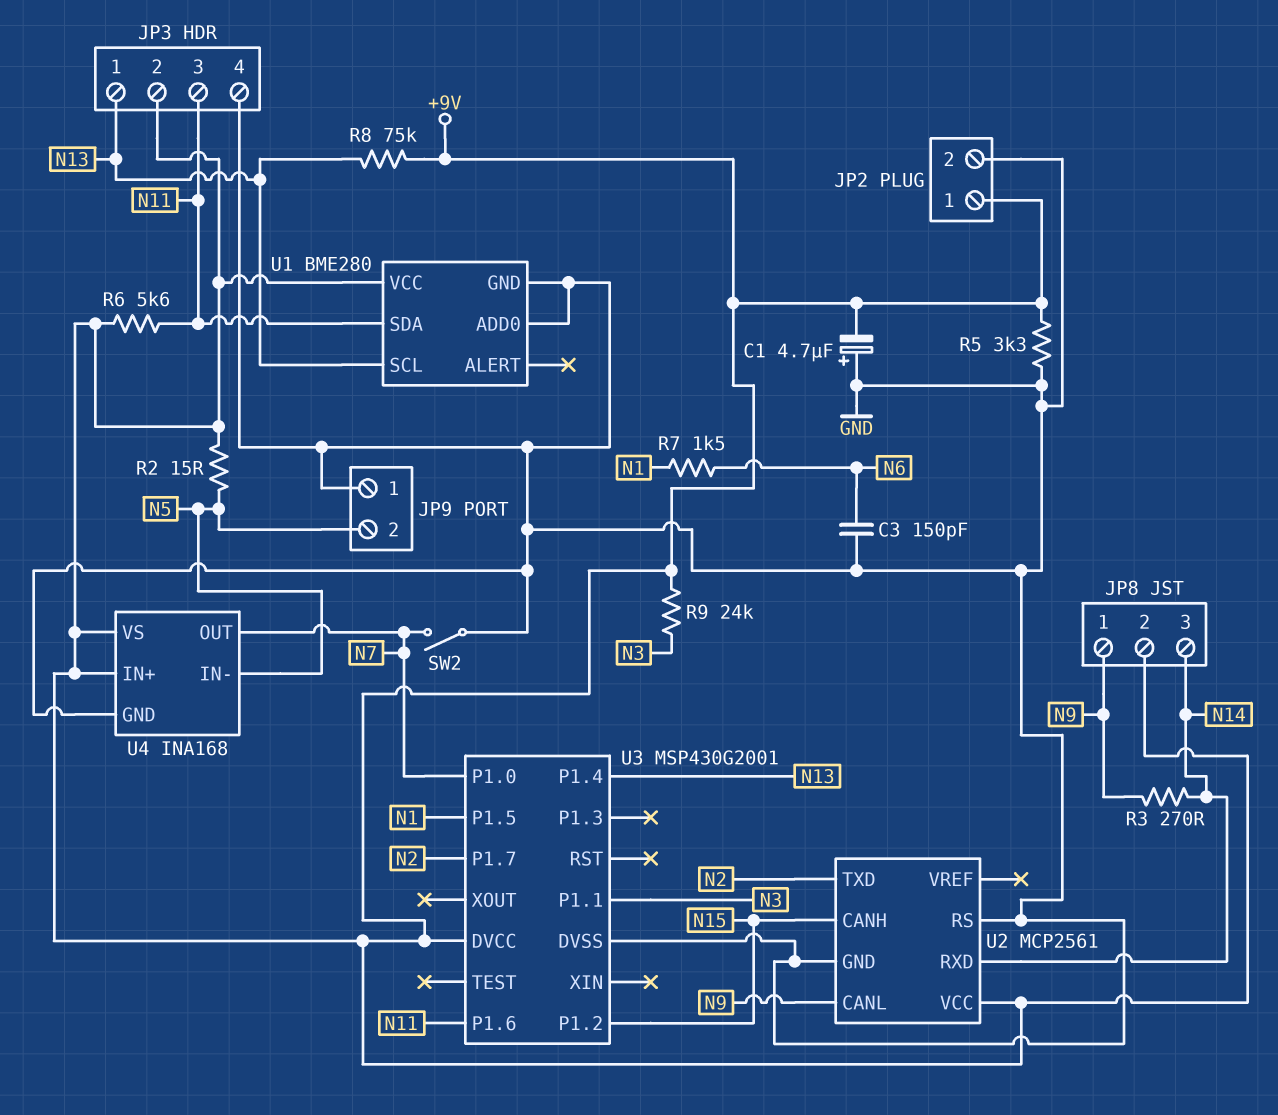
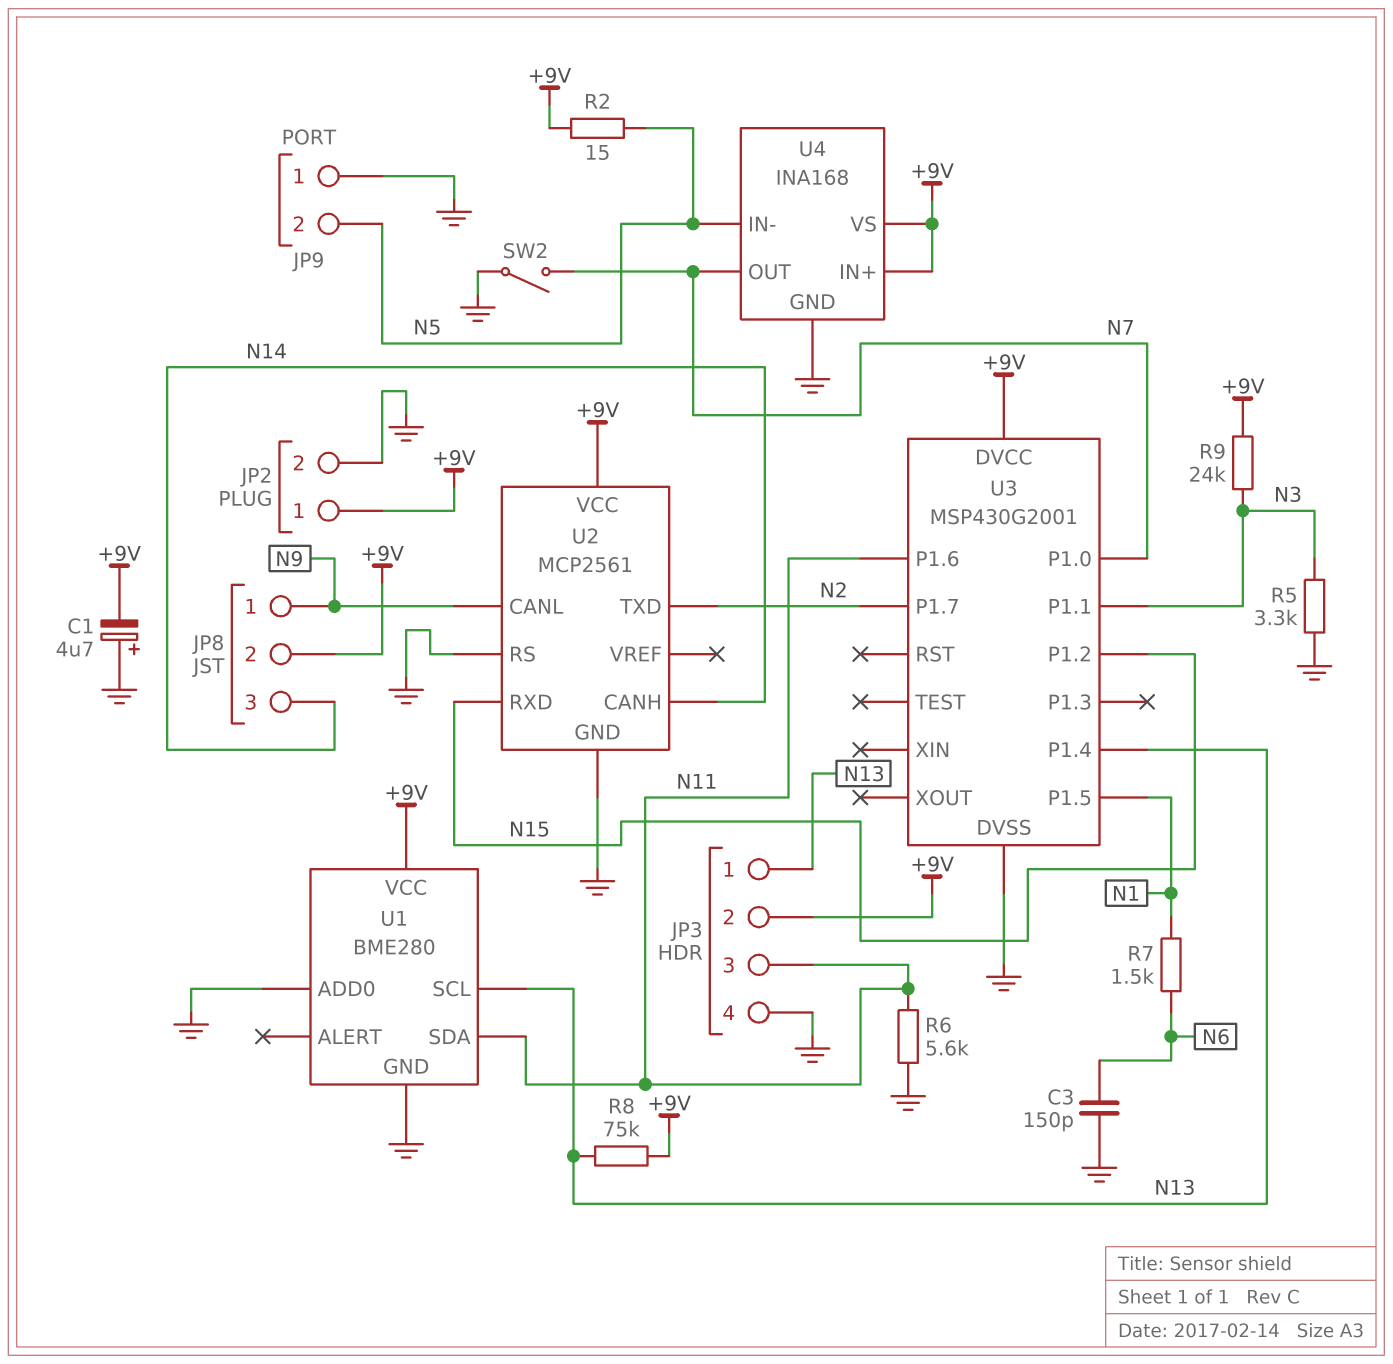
R3: 270 (N9, N14) -> none
R5: 3.3k (+9V, GND) -> 3.3k (GND, N3)
R6: 5.6k (+9V, N11) -> 5.6k (GND, N11)
U2 pin CANH: N15 -> N14
U2 pin RXD: N14 -> N15

